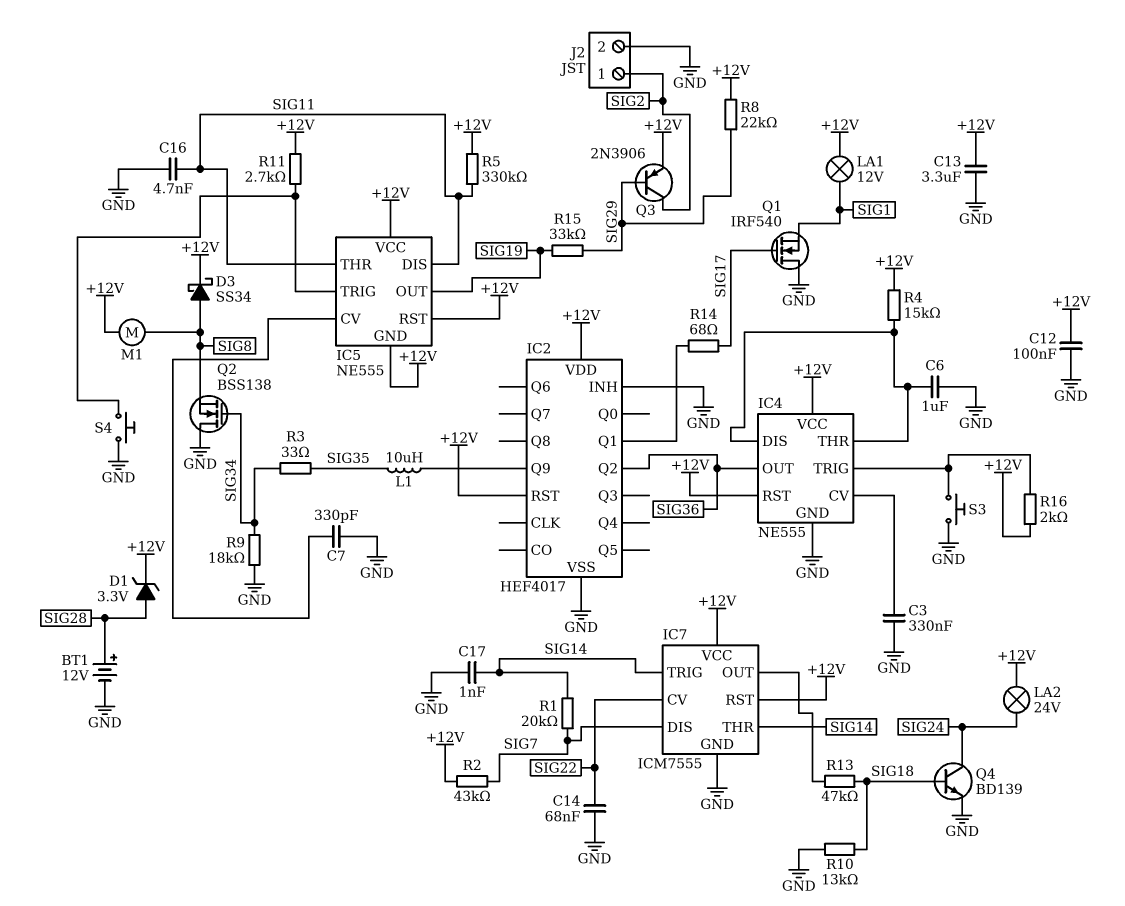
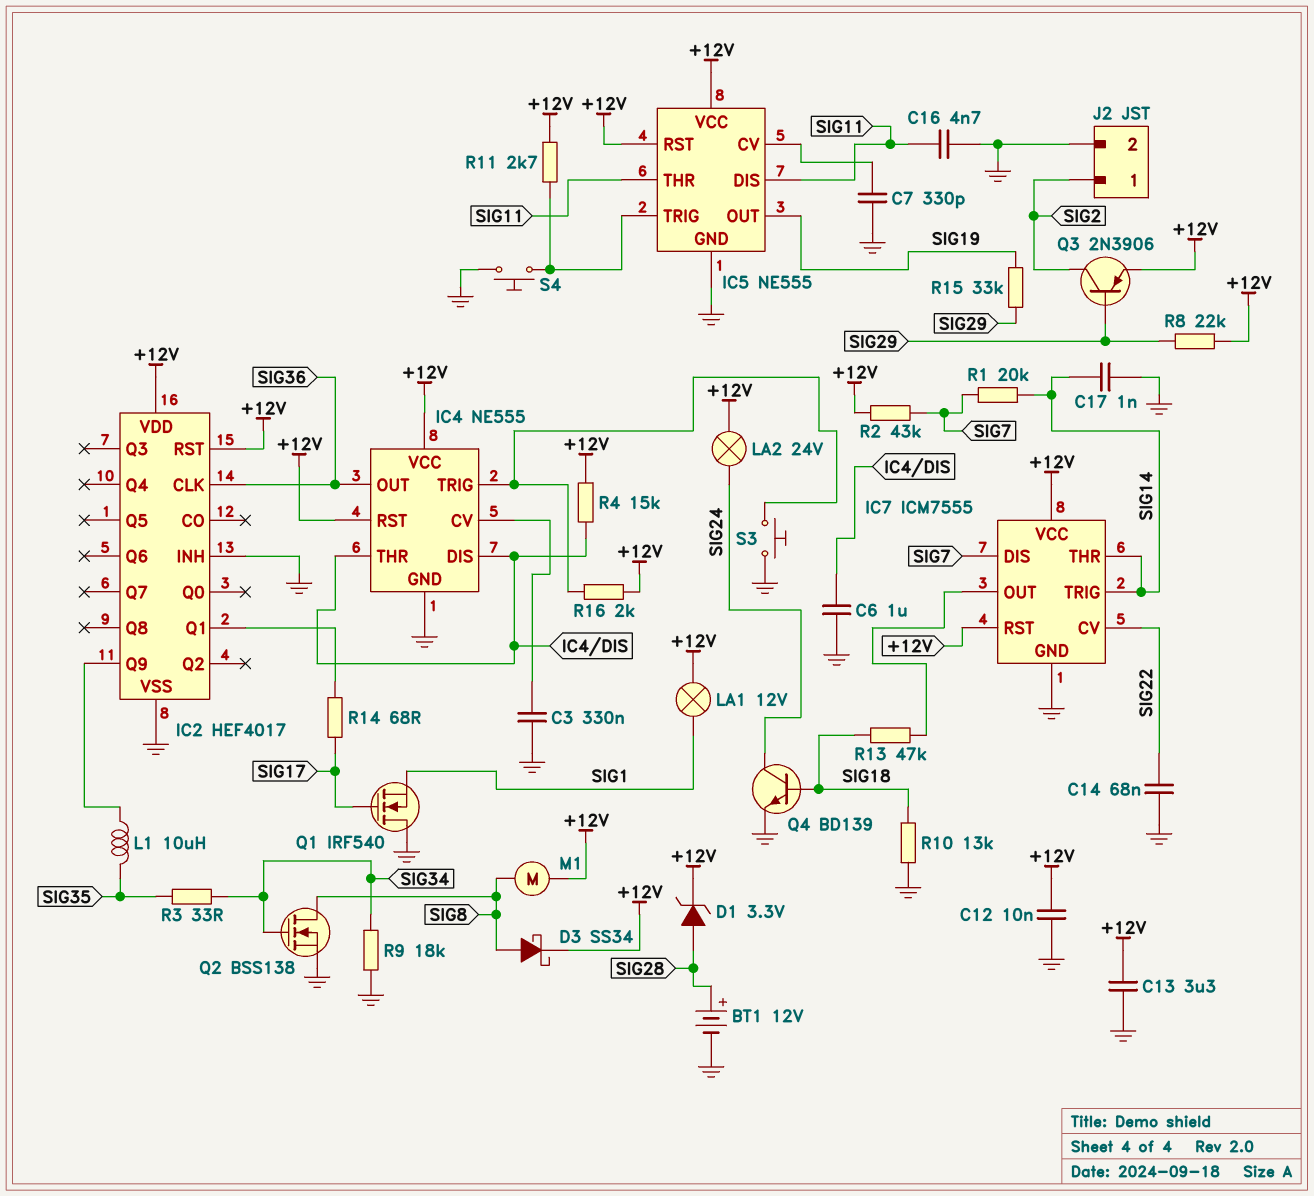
C12: 100nF (+12V, GND) -> 10nF (+12V, GND)
IC2 pin CLK: none -> SIG36
IC2 pin Q2: SIG36 -> none
IC5 pin GND: +12V -> GND
Q2: NMOS BSS138 (G SIG34, D GND, S SIG8) -> NMOS BSS138 (G SIG34, D SIG8, S GND)
R5: 330k (+12V, SIG11) -> none

